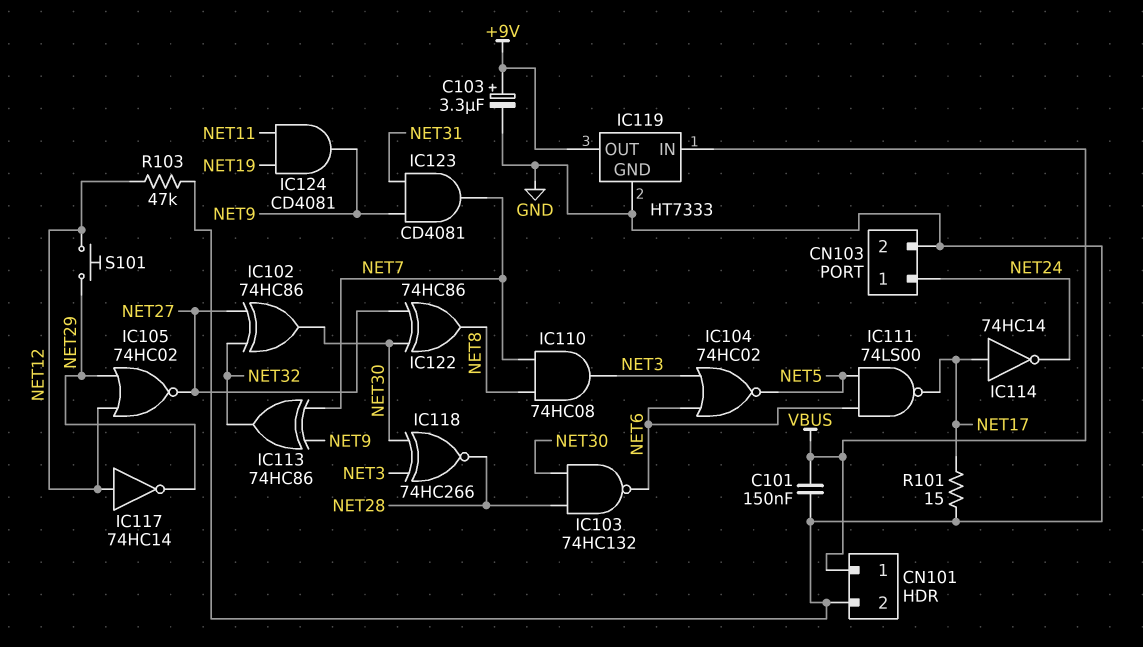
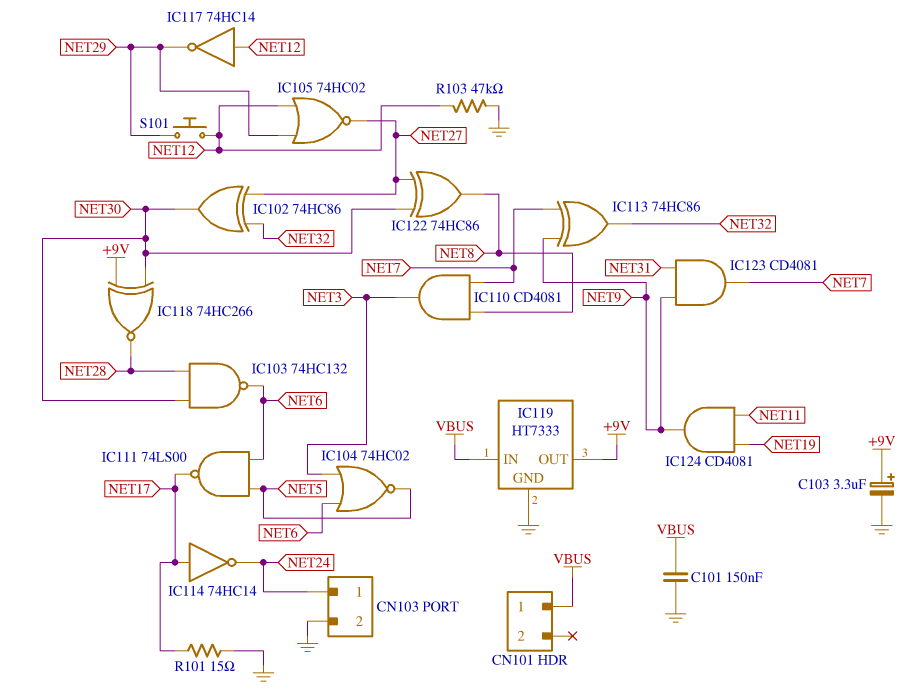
CN101 pin 2: GND -> none
IC110: AND 74HC08 (in NET7, in NET8, out NET3) -> AND CD4081 (in NET7, in NET8, out NET3)
IC118: XNOR 74HC266 (in NET3, in NET30, out NET28) -> XNOR 74HC266 (in +9V, in NET30, out NET28)

